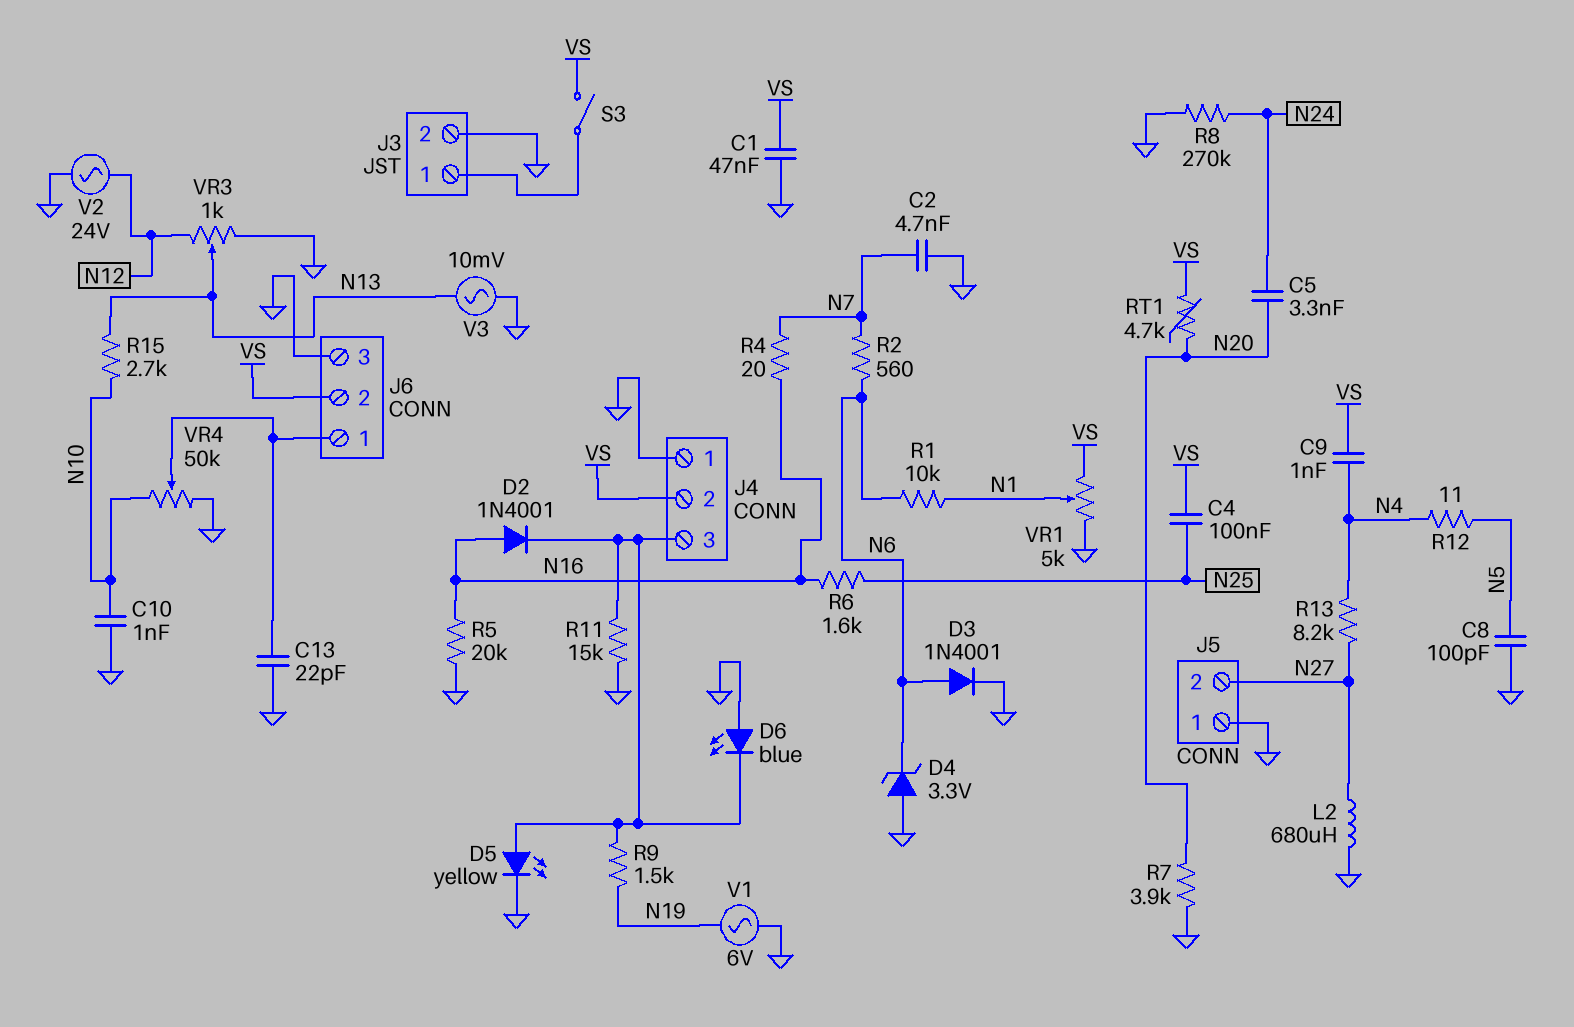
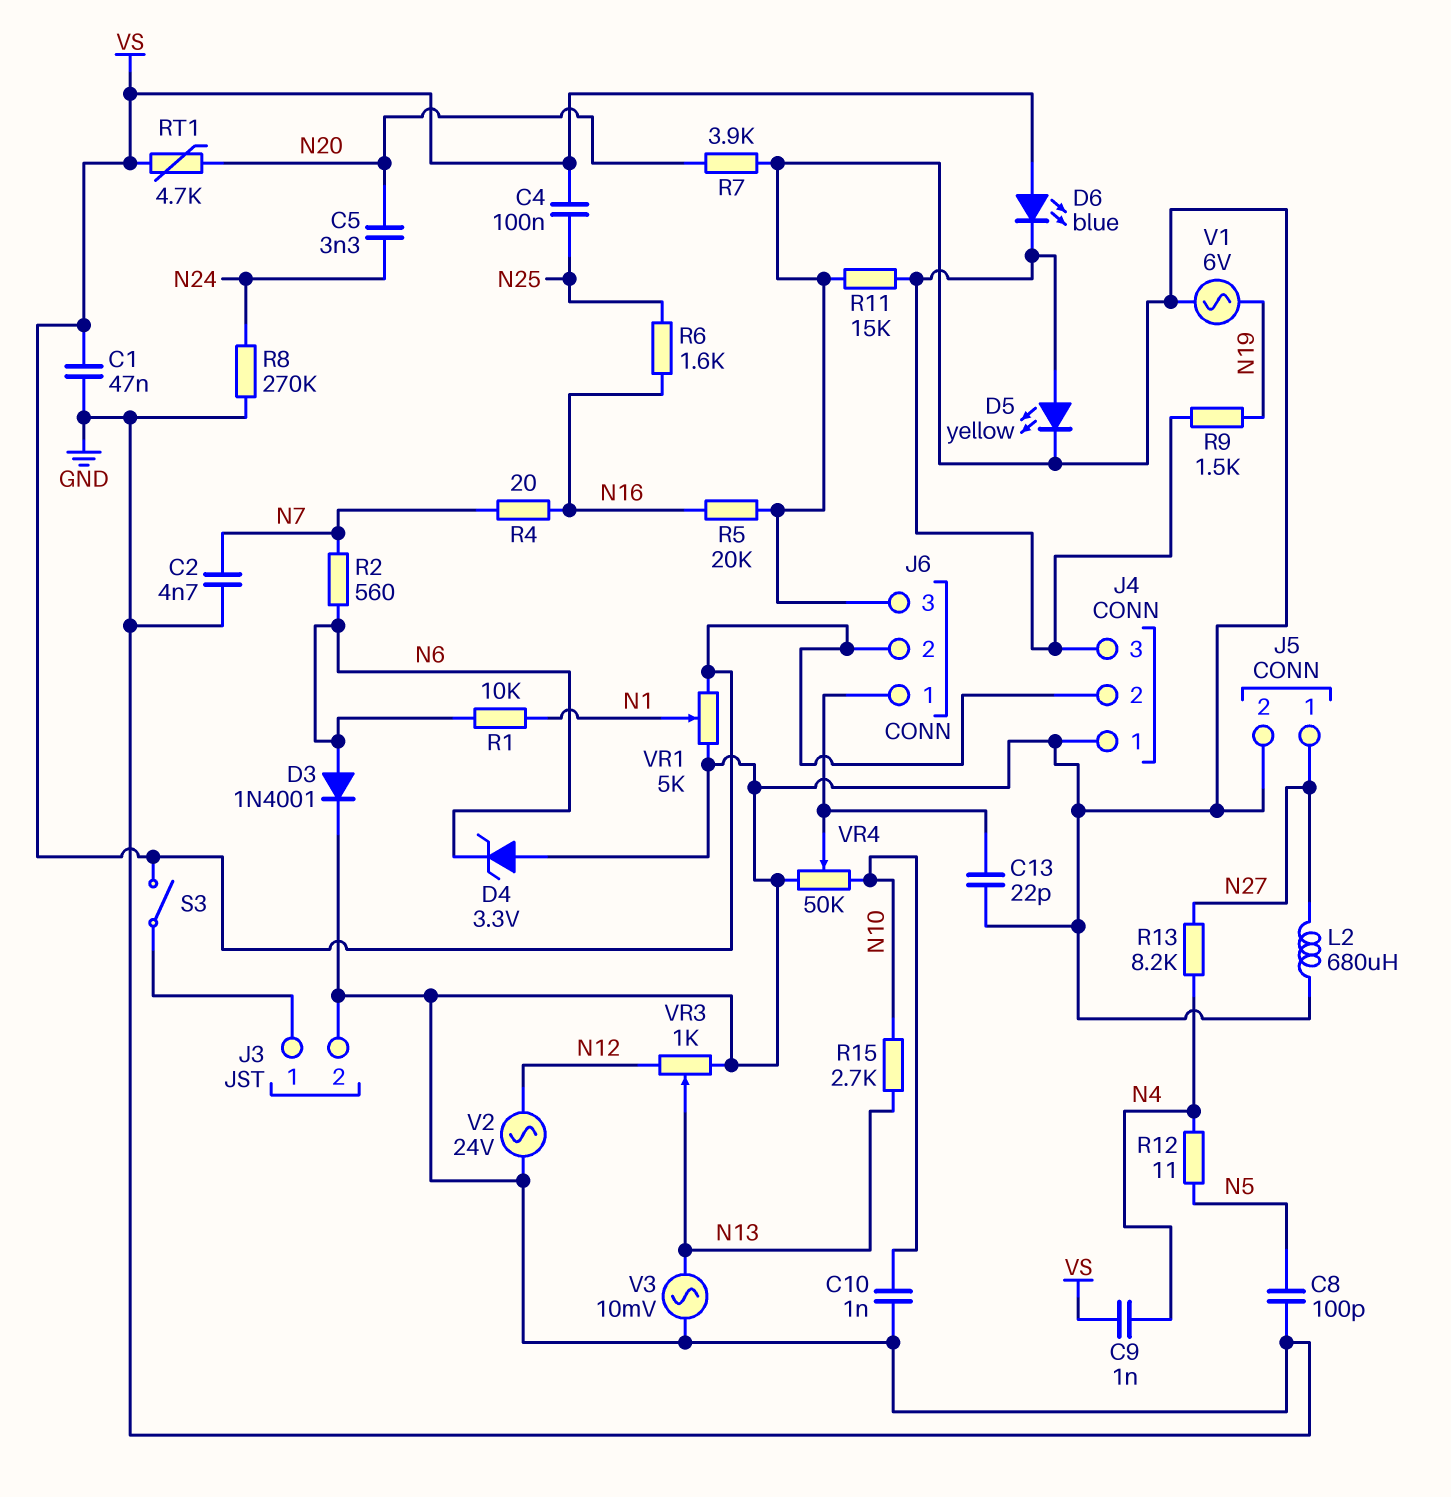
D2: diode 1N4001 (A N16, K J4/3) -> none
D6: LED blue (A GND, K J4/3) -> LED blue (A VS, K J4/3)
J5 pin 1: GND -> N27
J5 pin 2: N27 -> GND

